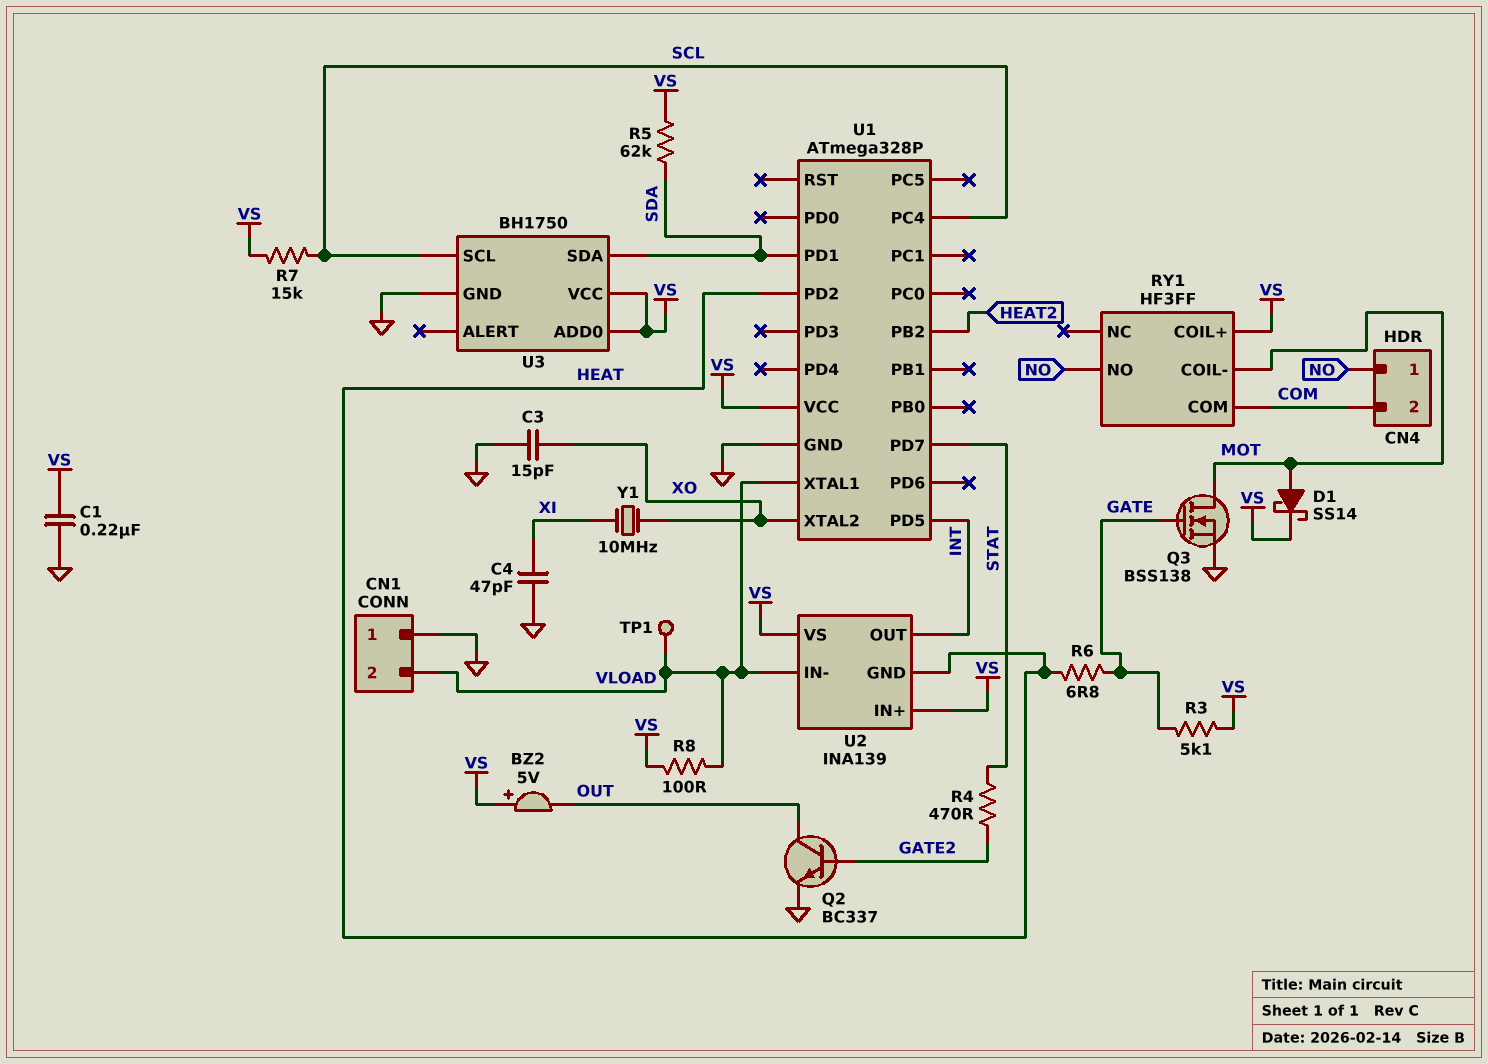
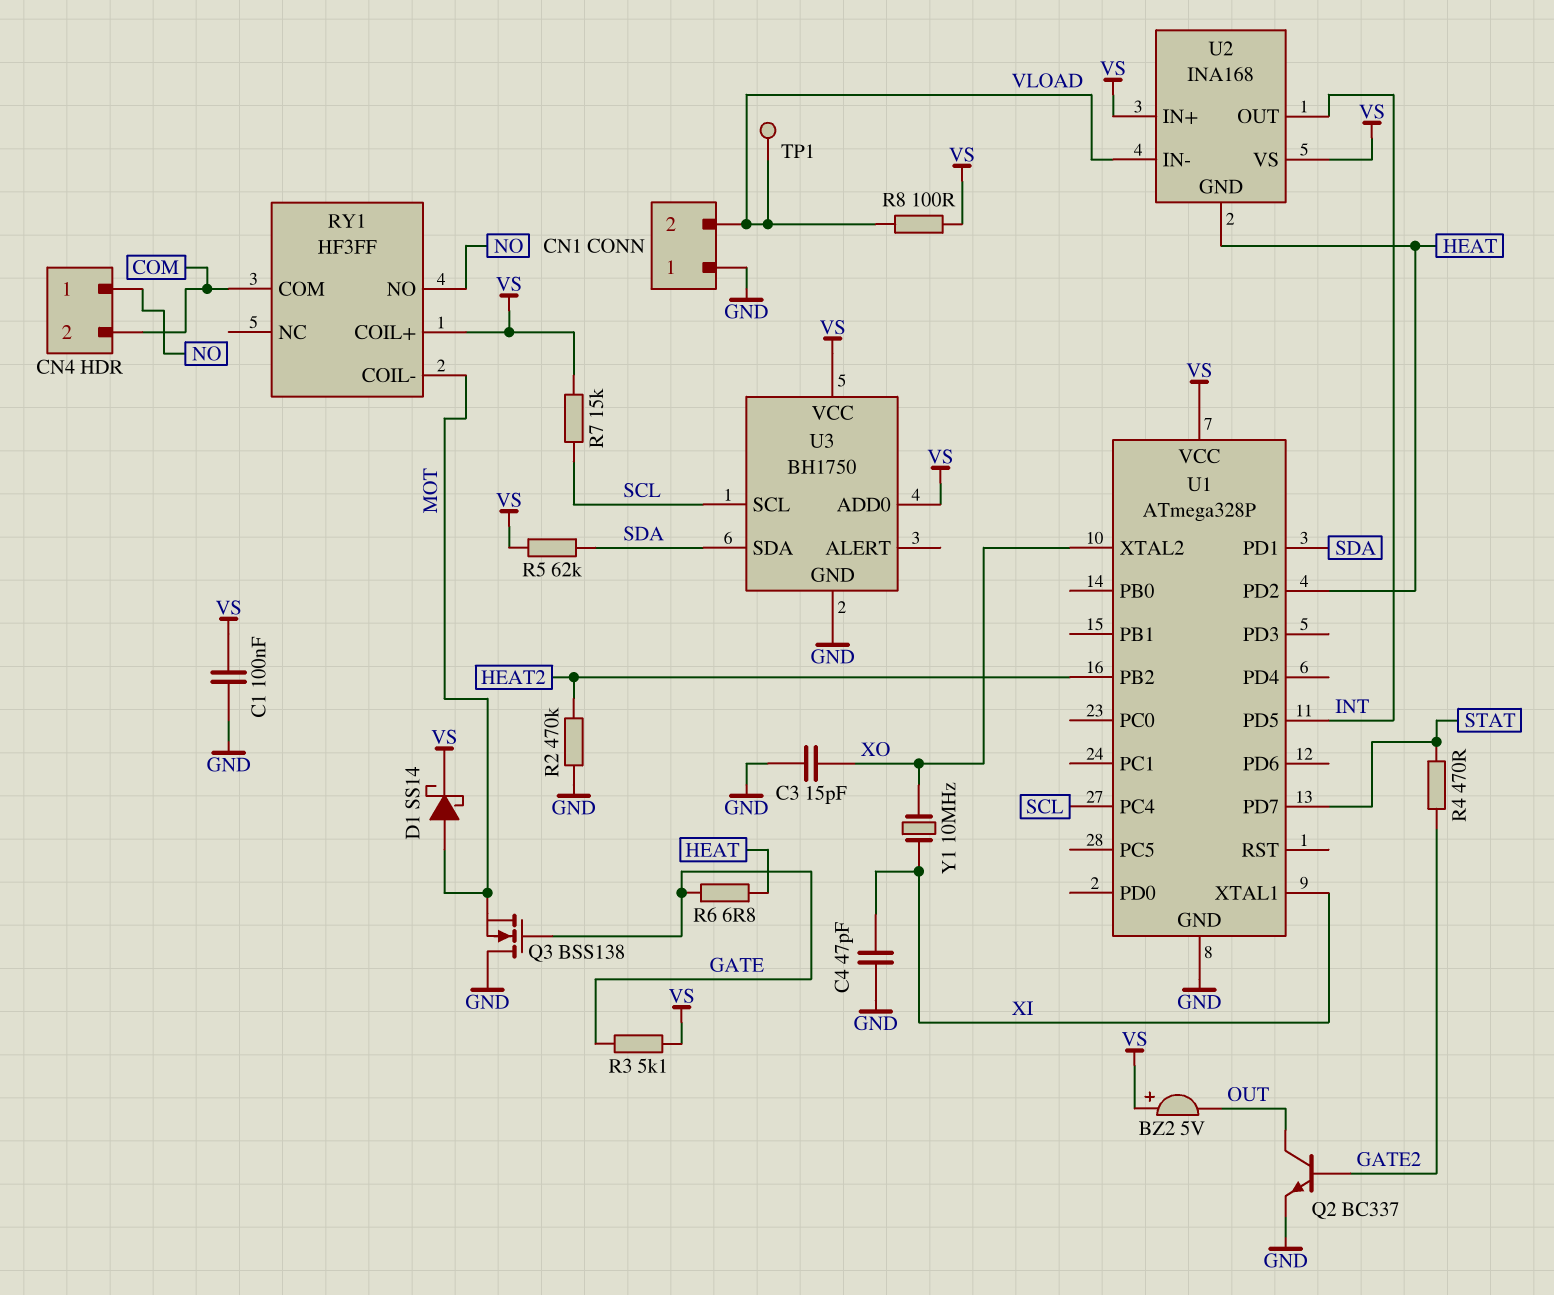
C1: 220nF (GND, VS) -> 100nF (GND, VS)
Q3: NMOS BSS138 (G GATE, D MOT, S GND) -> NMOS BSS138 (G GATE, D GND, S MOT)
R2: none -> 470k (GND, HEAT2)
U1 pin XTAL1: VLOAD -> XI
U2: INA139 -> INA168

